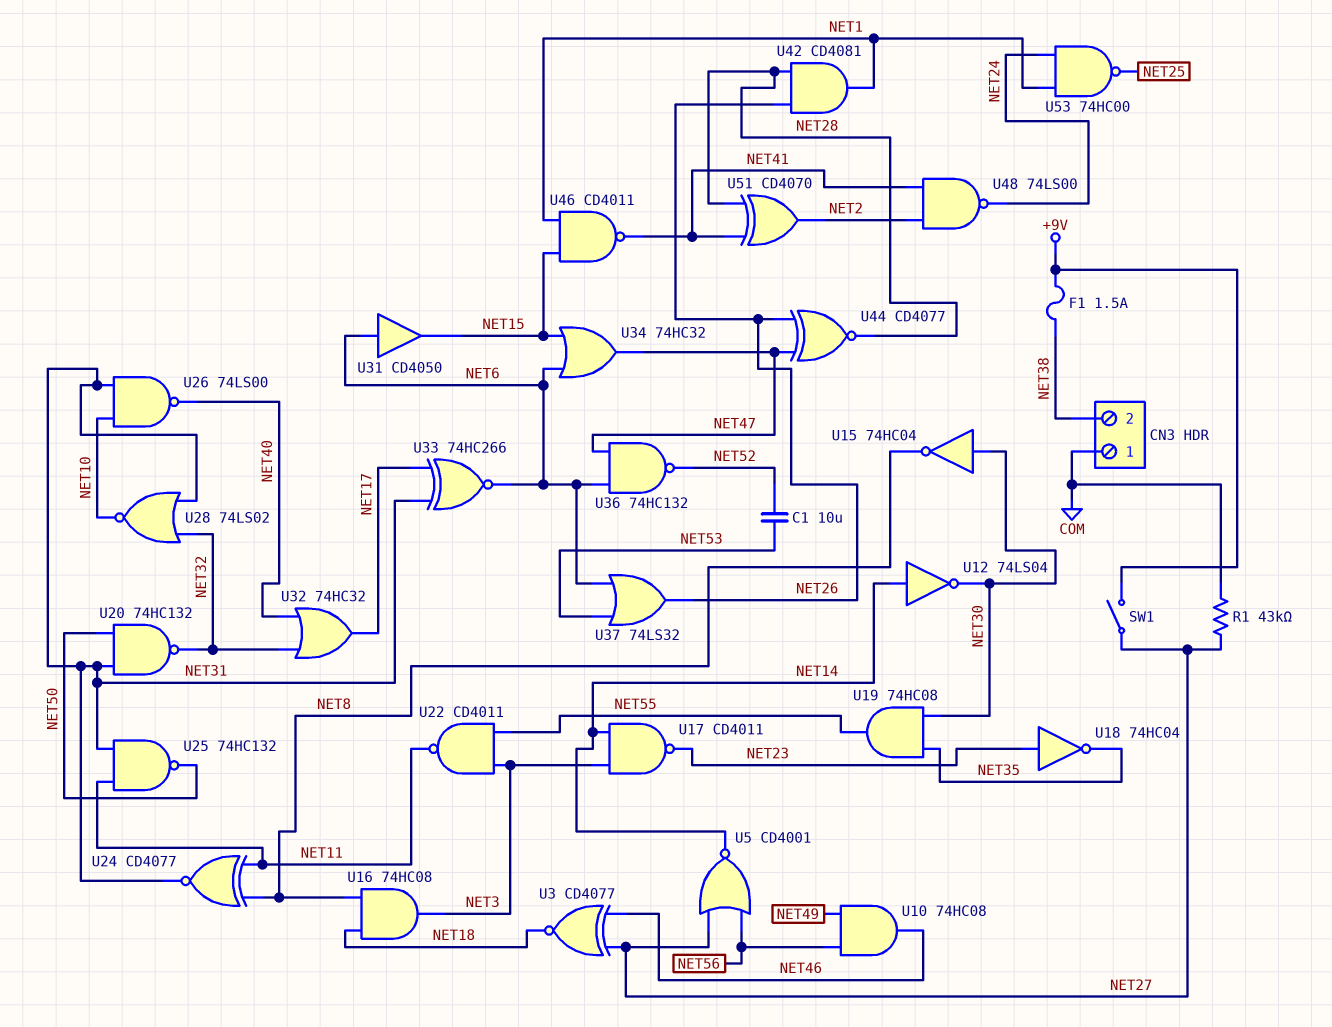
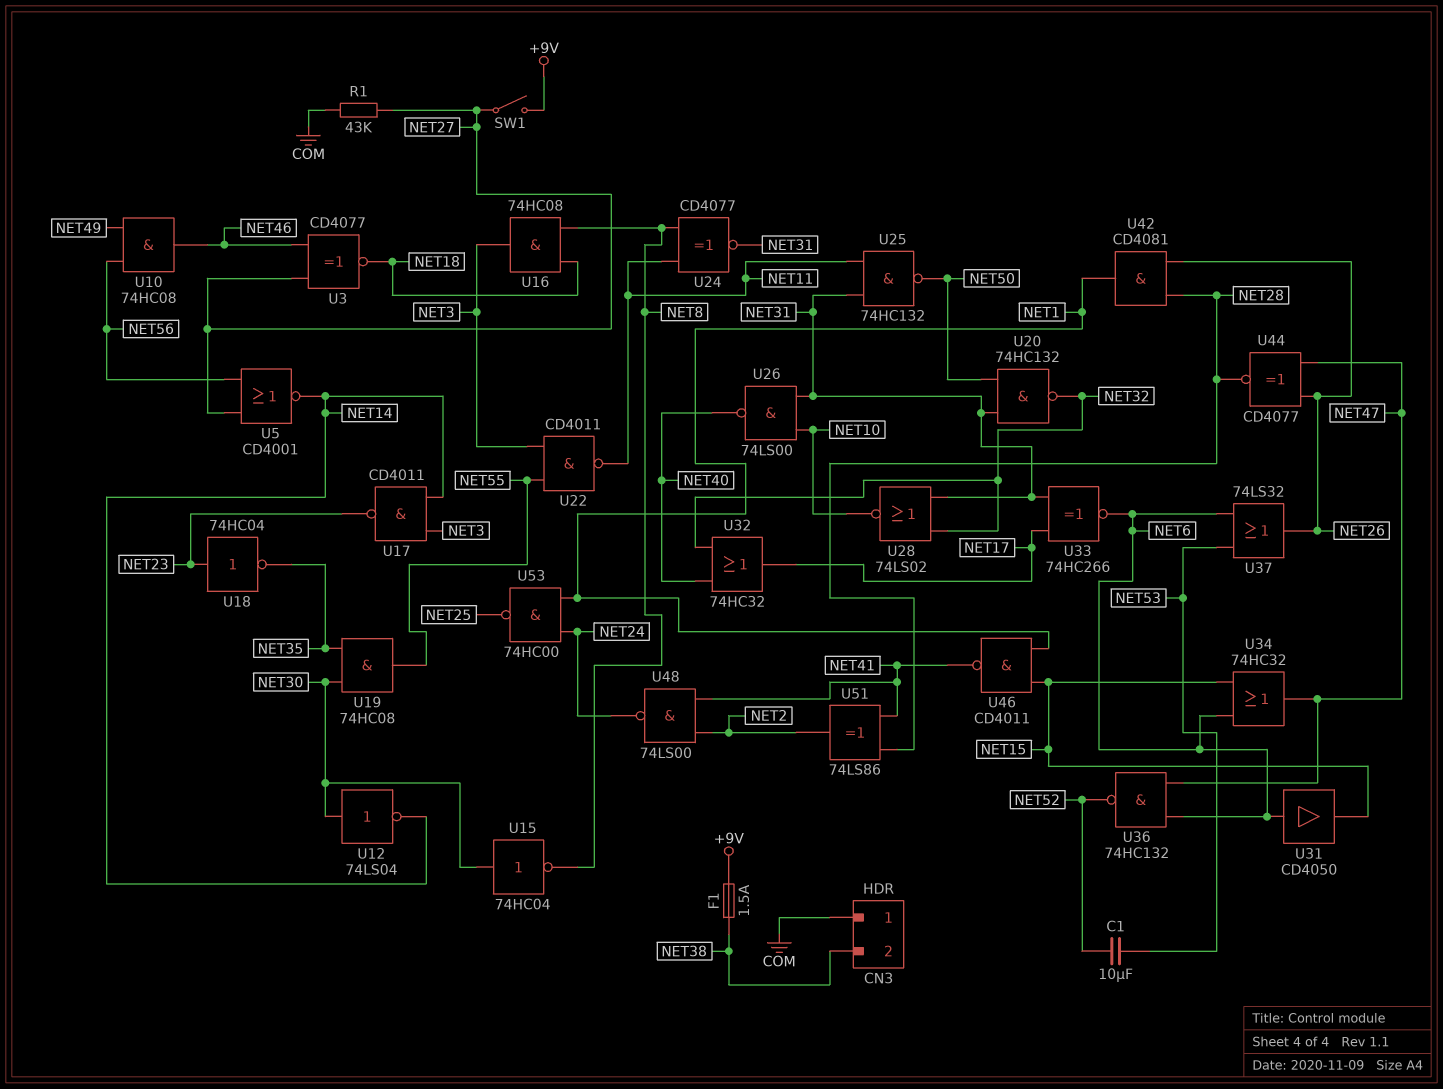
U12: NOT 74LS04 (in NET14, out NET30) -> NOT 74LS04 (in NET30, out NET14)
U51: XOR CD4070 (in NET28, in NET41, out NET2) -> XOR 74LS86 (in NET28, in NET41, out NET2)

